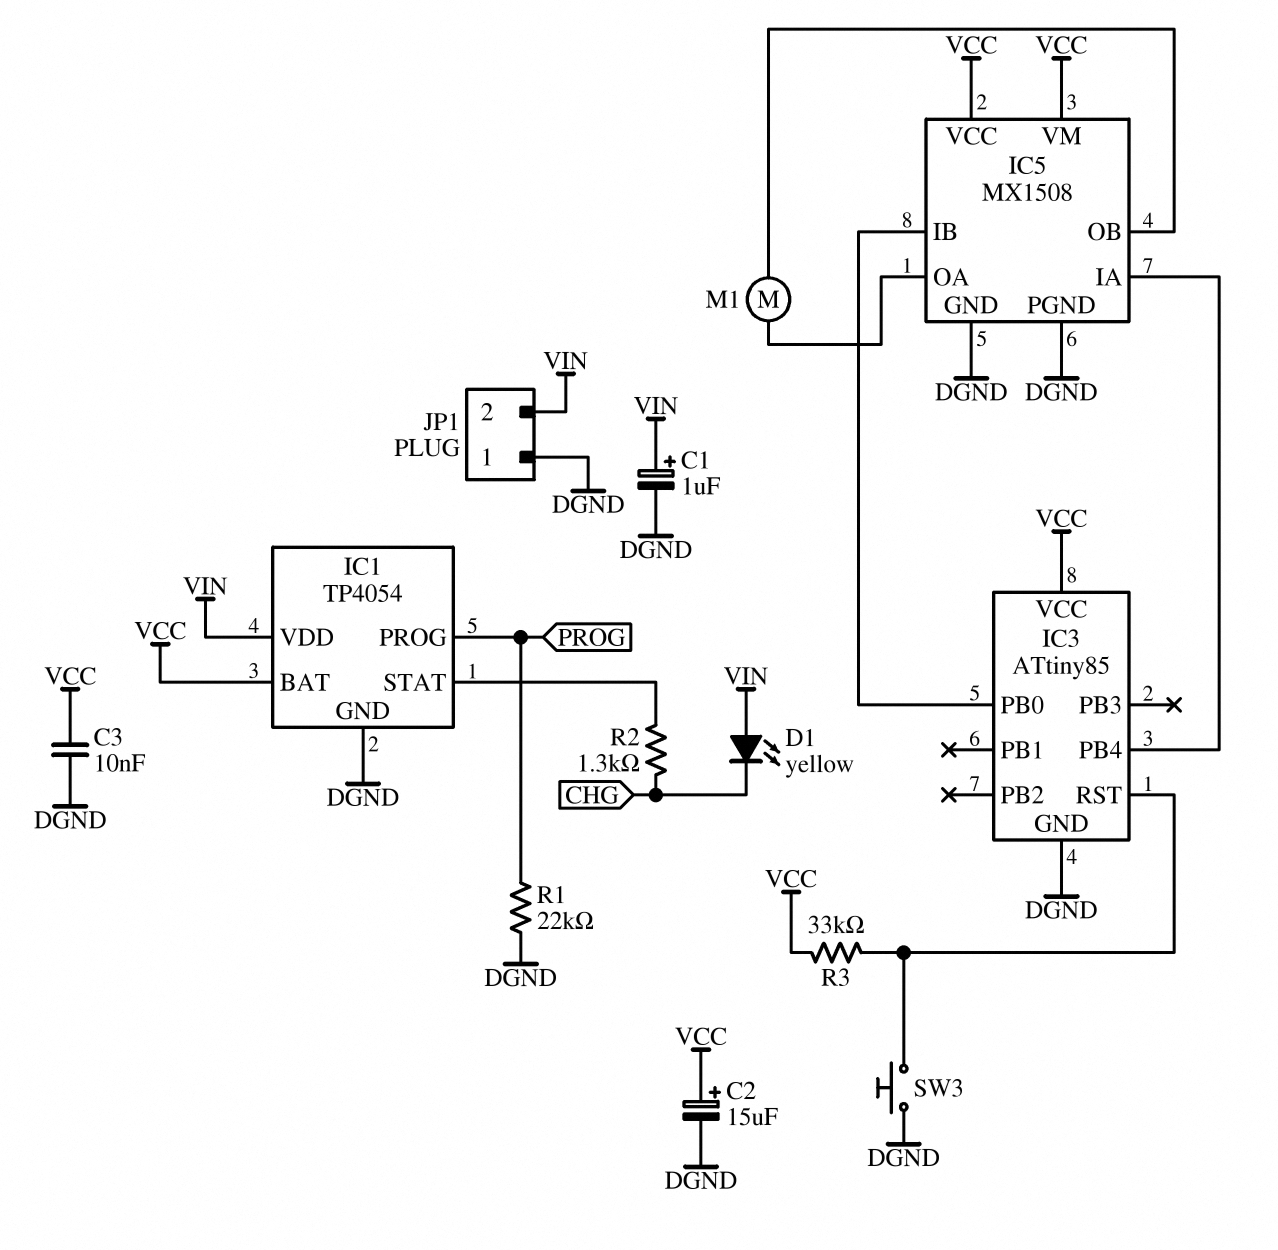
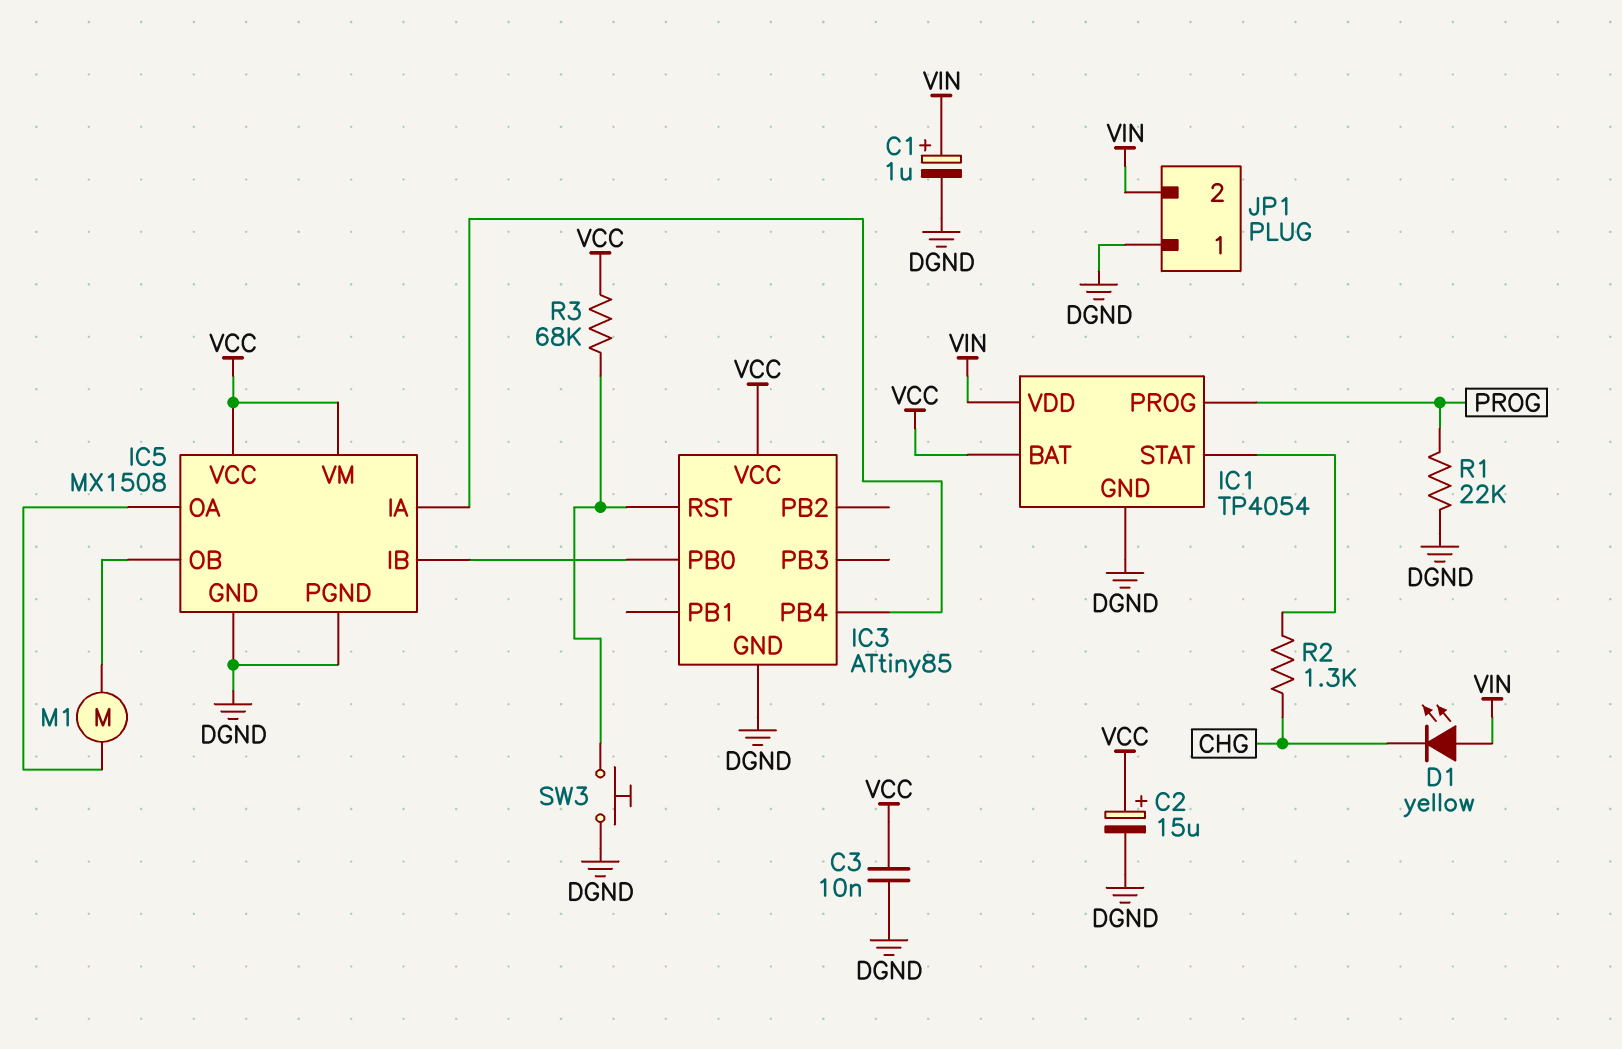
R3: 33k (IC3/RST, VCC) -> 68k (IC3/RST, VCC)

